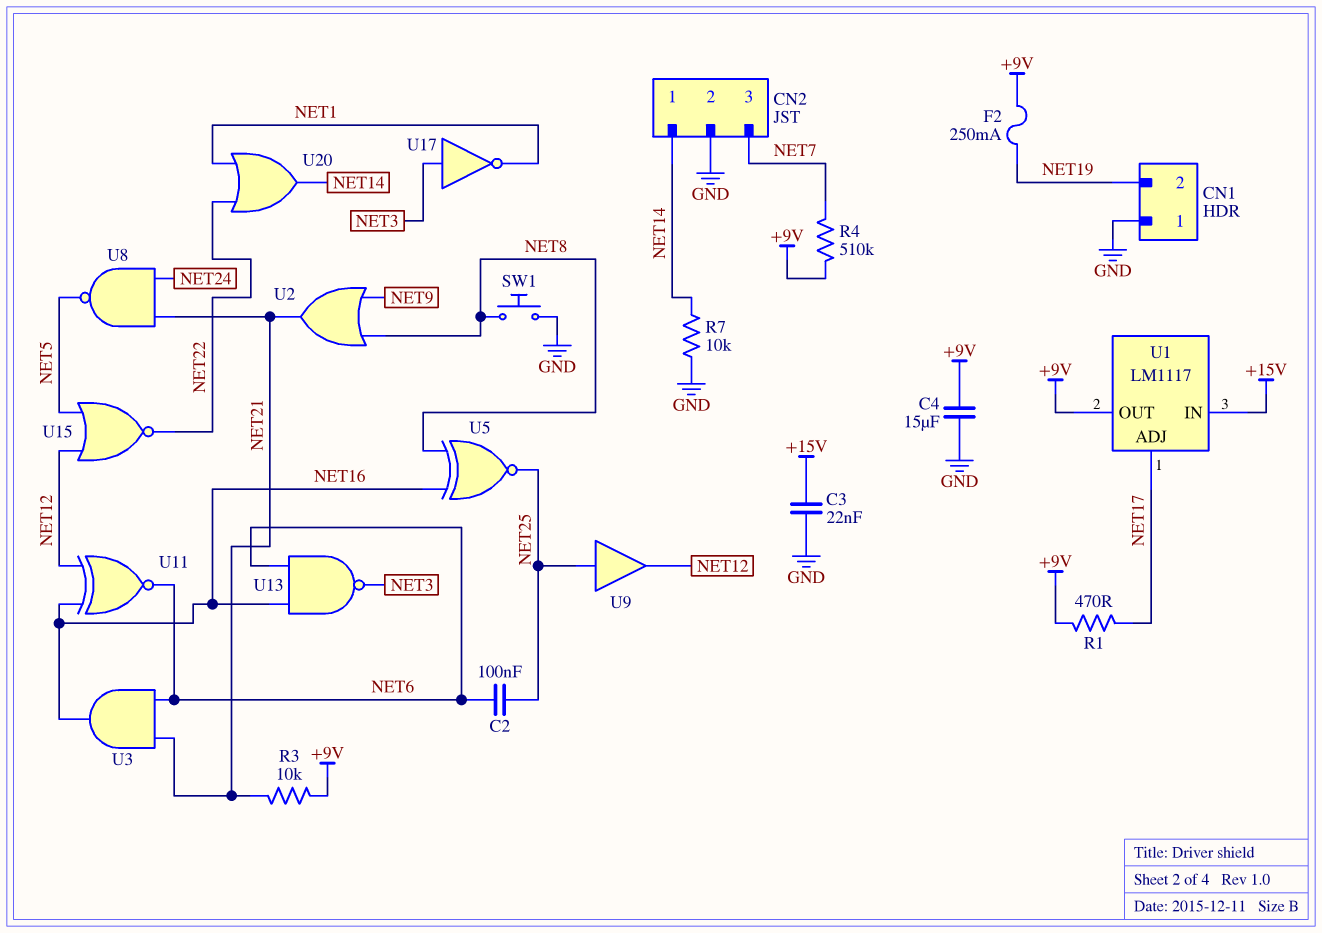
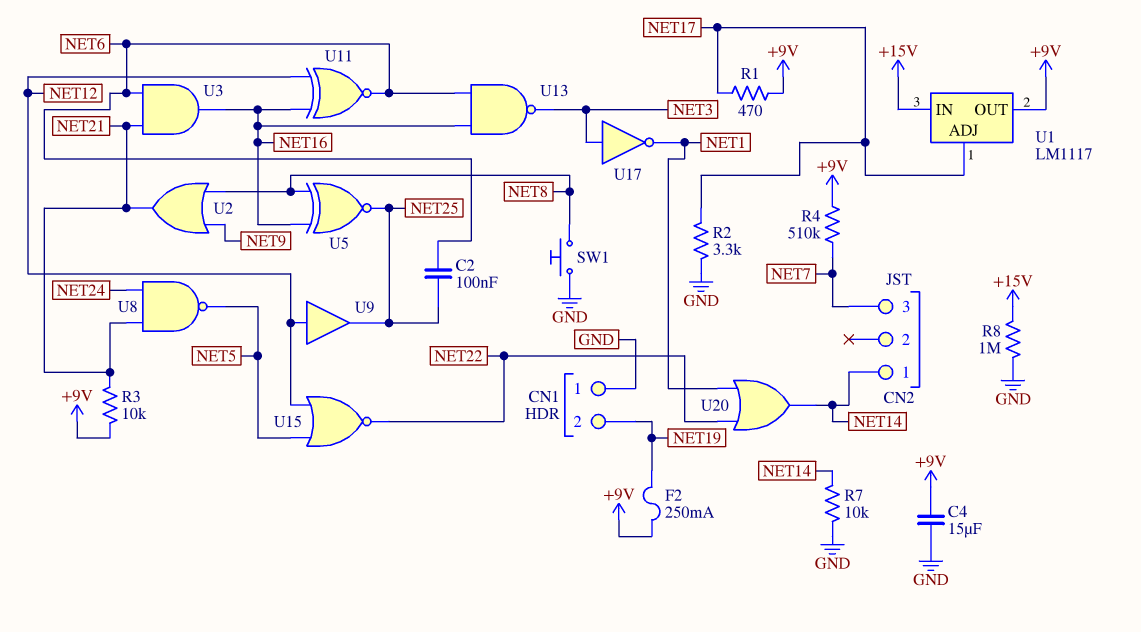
C3: 22nF (+15V, GND) -> none
CN2 pin 2: GND -> none
R2: none -> 3.3k (GND, NET17)
R8: none -> 1M (+15V, GND)
U9: buffer (in NET25, out NET12) -> buffer (in NET12, out NET25)

